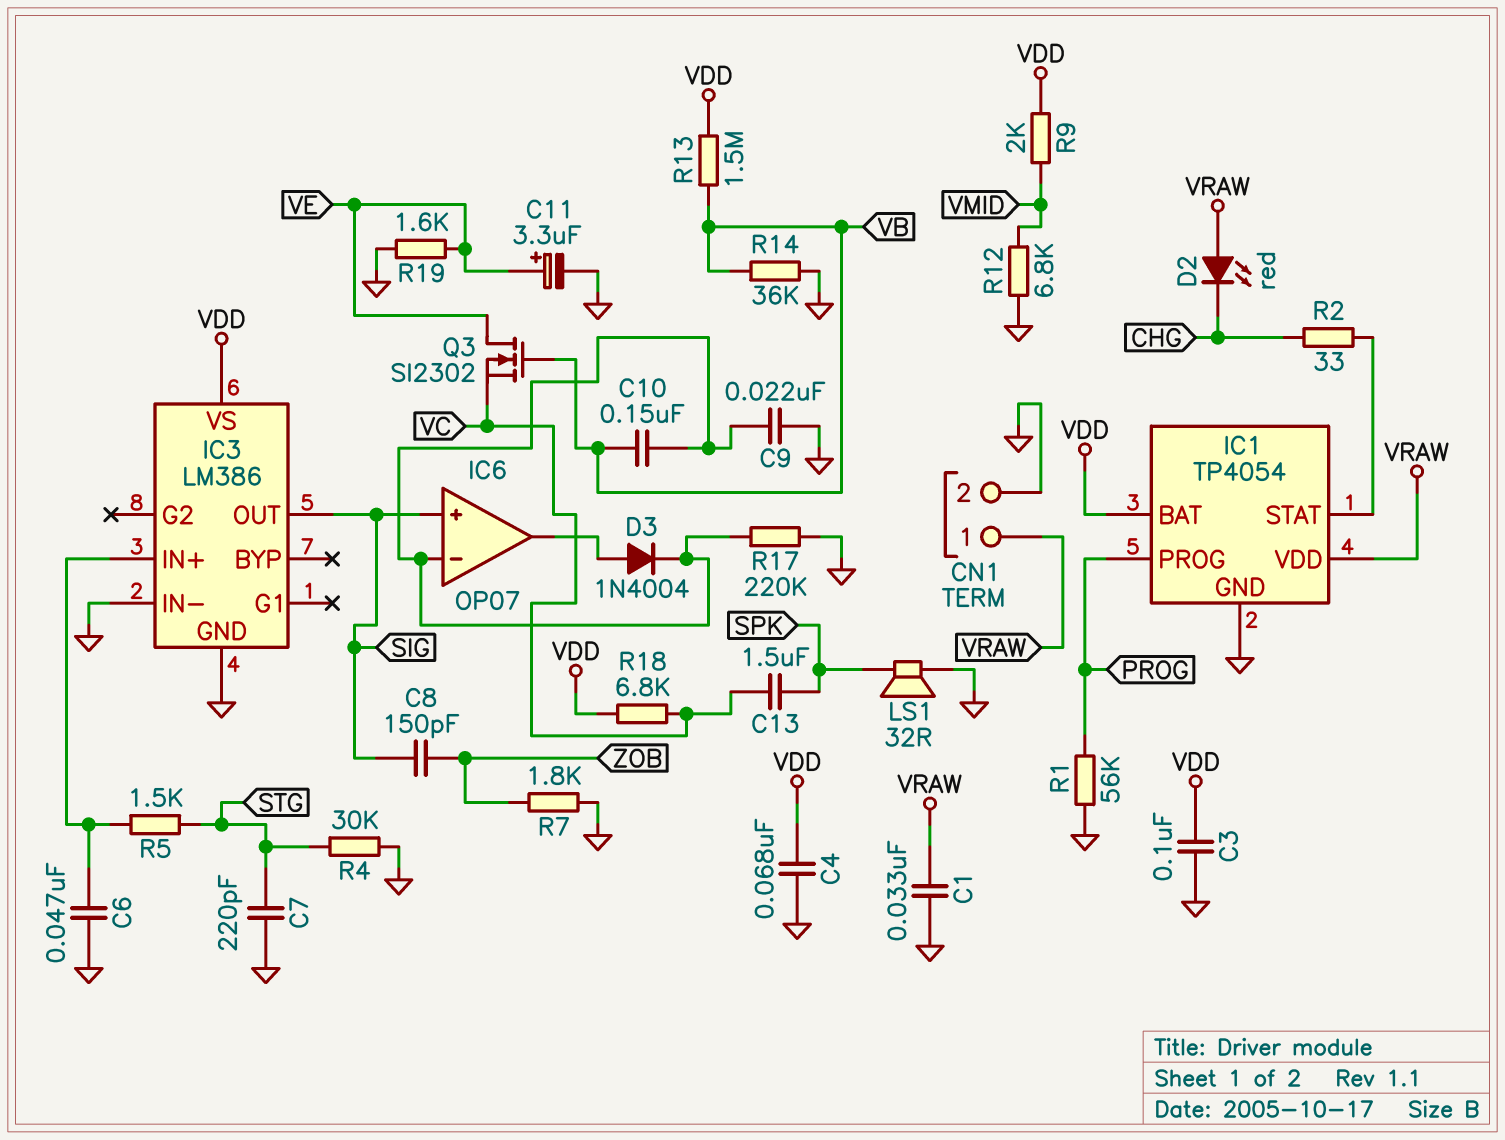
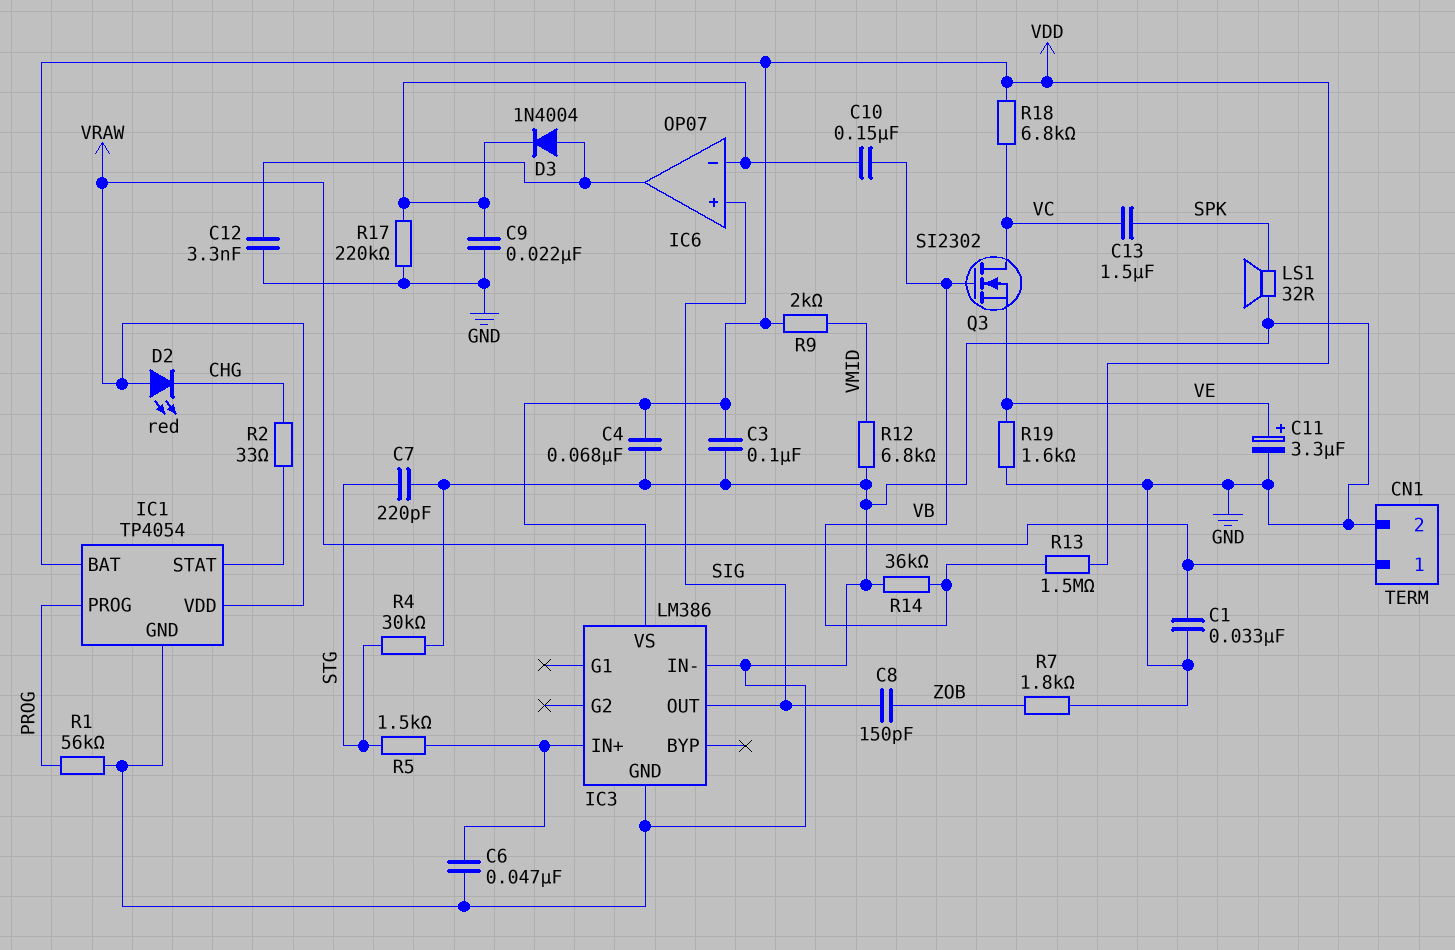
C12: none -> 3.3nF (GND, IC6/out)
Q3: NMOS SI2302 (G VB, D VE, S VC) -> NMOS SI2302 (G VB, D VC, S VE)

